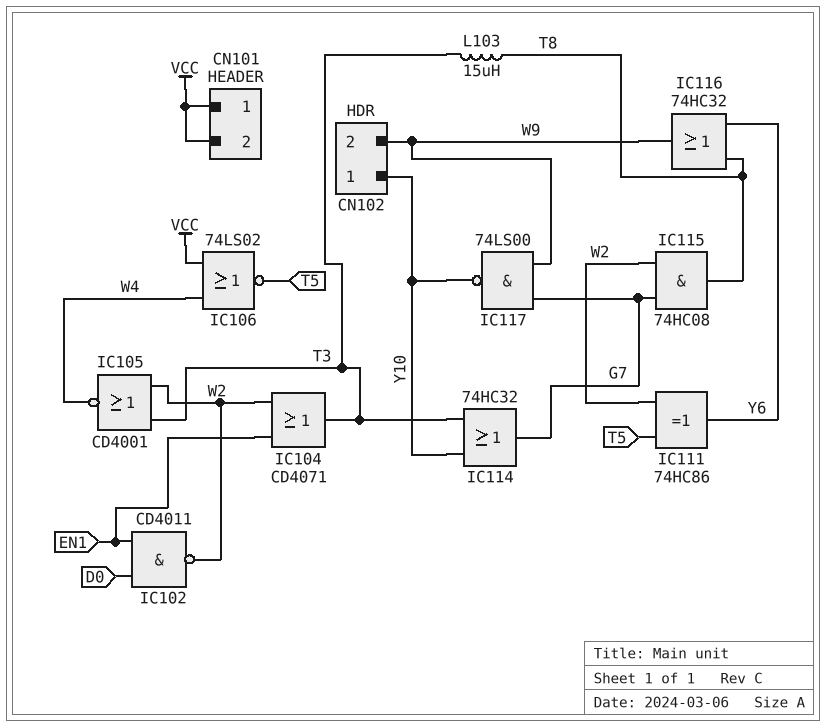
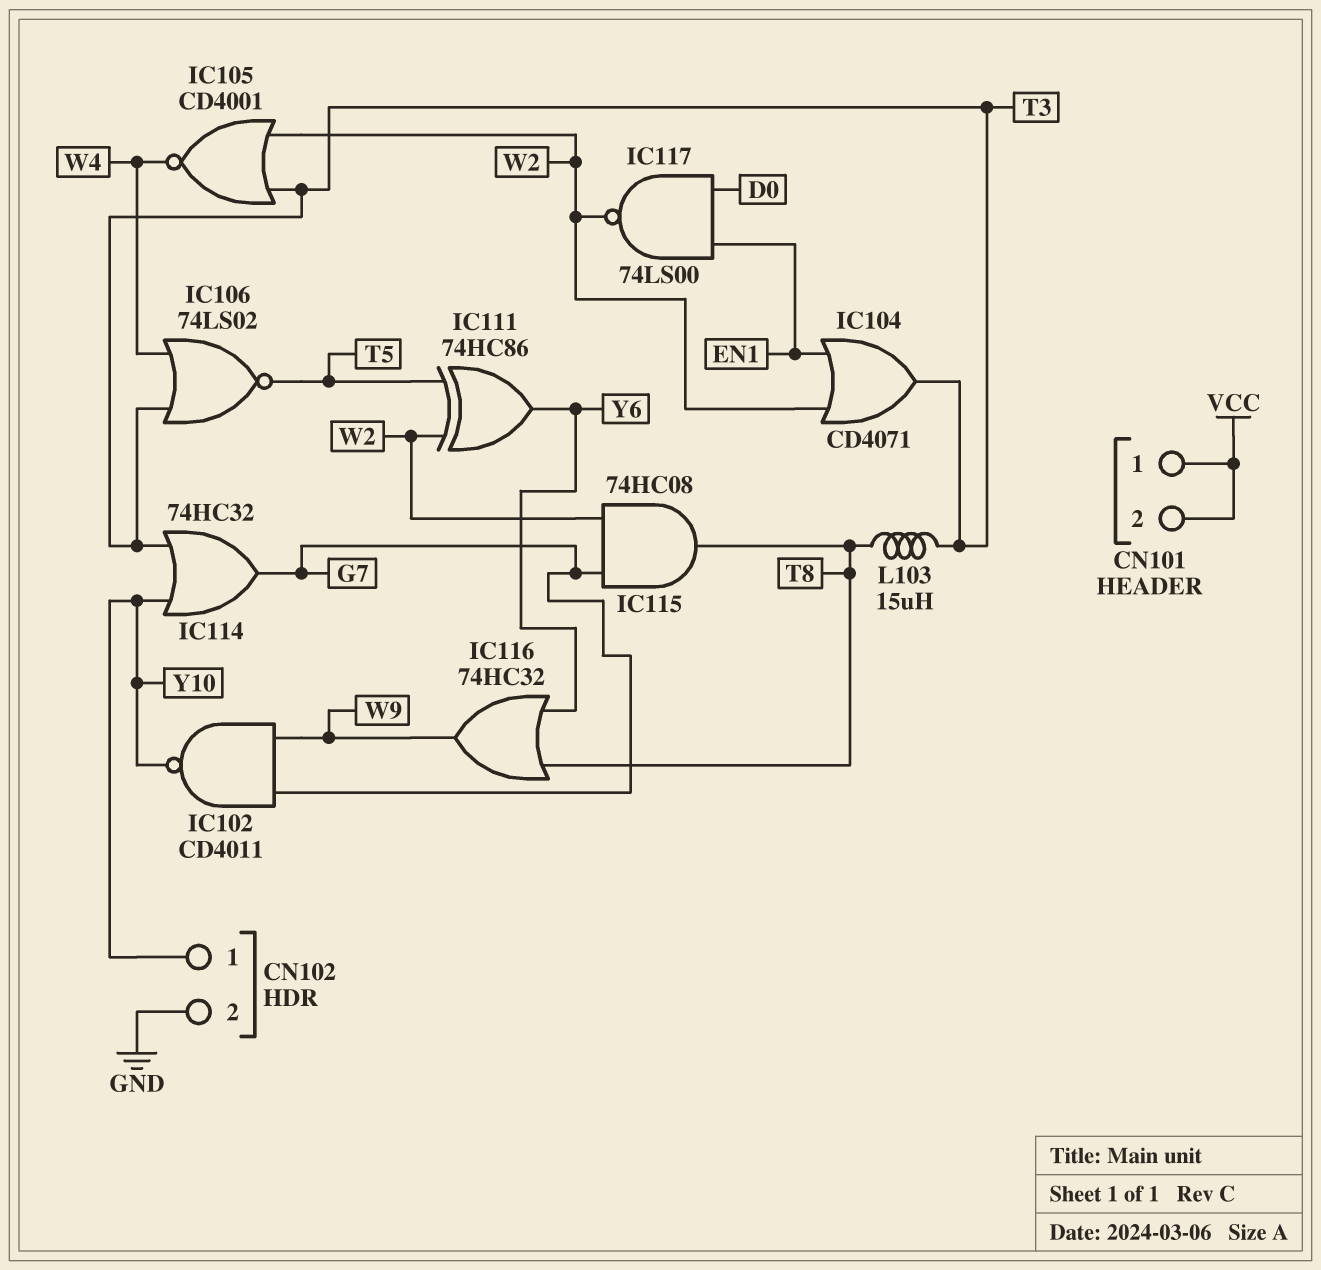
CN102 pin 2: W9 -> GND
IC102: NAND CD4011 (in D0, in EN1, out W2) -> NAND CD4011 (in G7, in W9, out Y10)
IC106: NOR 74LS02 (in VCC, in W4, out T5) -> NOR 74LS02 (in T3, in W4, out T5)
IC117: NAND 74LS00 (in G7, in W9, out Y10) -> NAND 74LS00 (in D0, in EN1, out W2)

